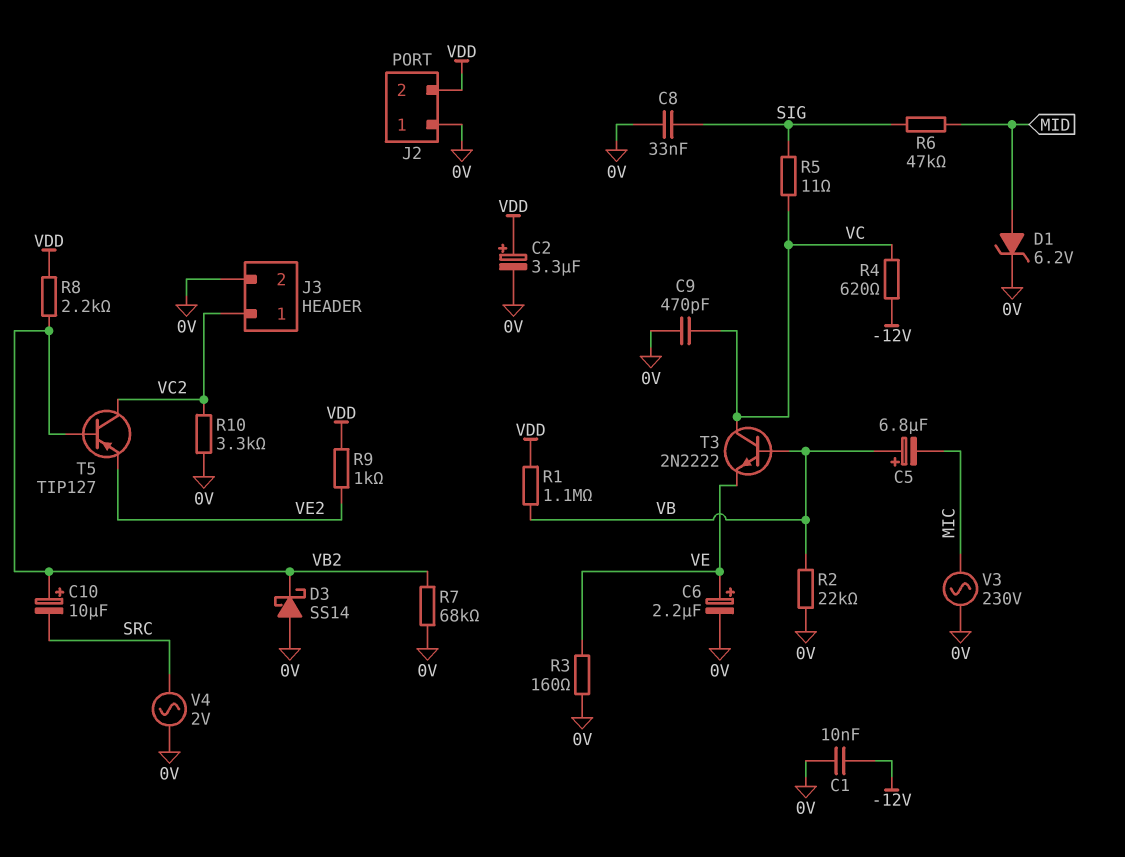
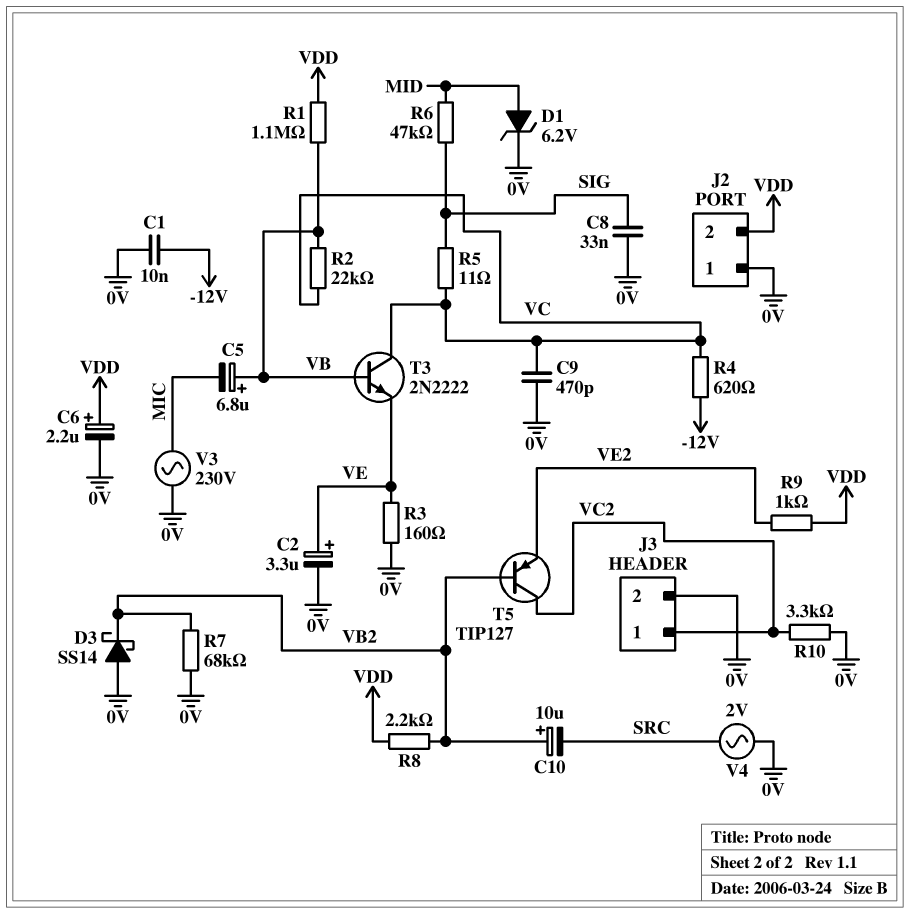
C2: 3.3uF (plus VDD, minus 0V) -> 3.3uF (plus VE, minus 0V)
C6: 2.2uF (plus VE, minus 0V) -> 2.2uF (plus VDD, minus 0V)
R2: 22k (0V, VB) -> 22k (VB, VC)

